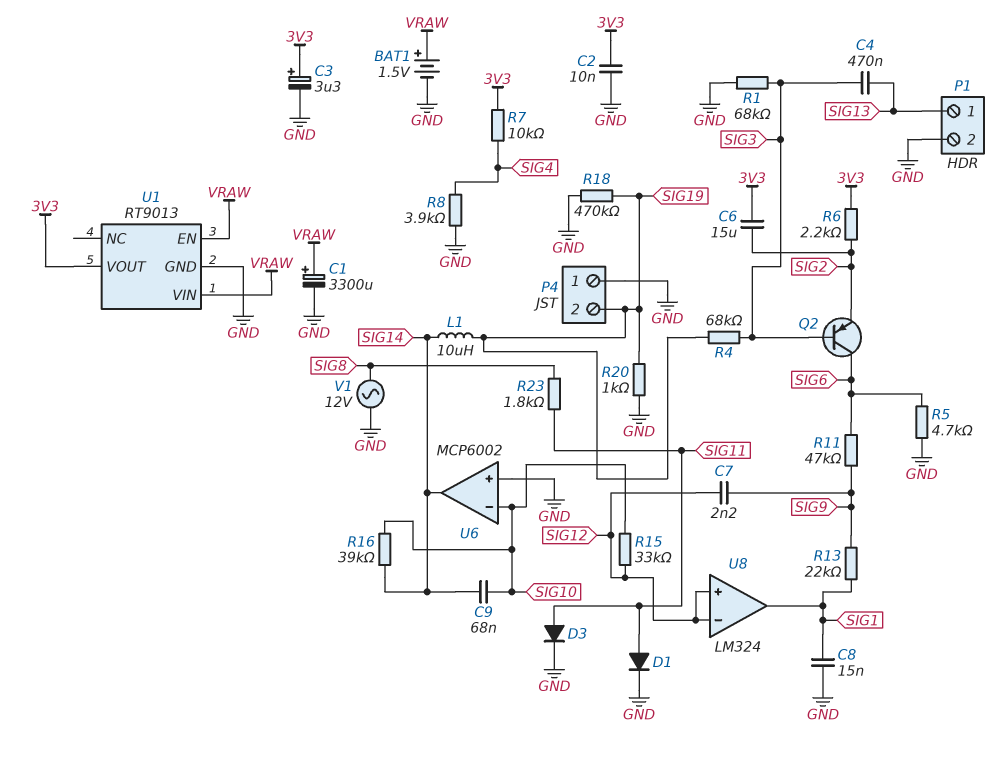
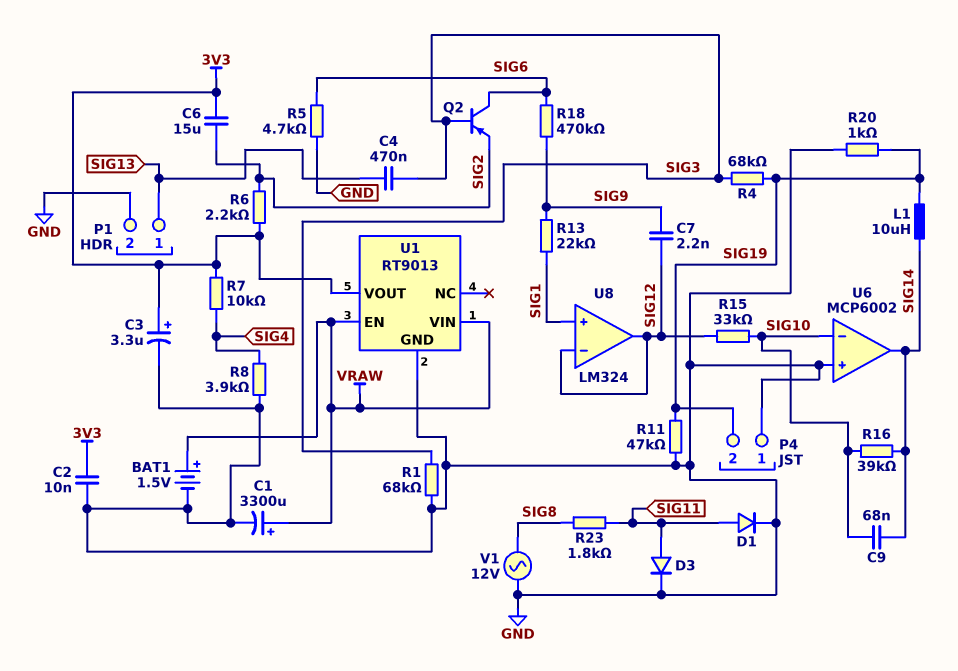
C8: 15nF (GND, SIG1) -> none
R11: 47k (SIG6, SIG9) -> 47k (GND, SIG19)
R18: 470k (GND, SIG19) -> 470k (SIG6, SIG9)
U8 pin in+: SIG12 -> SIG1
U8 pin out: SIG1 -> SIG12

